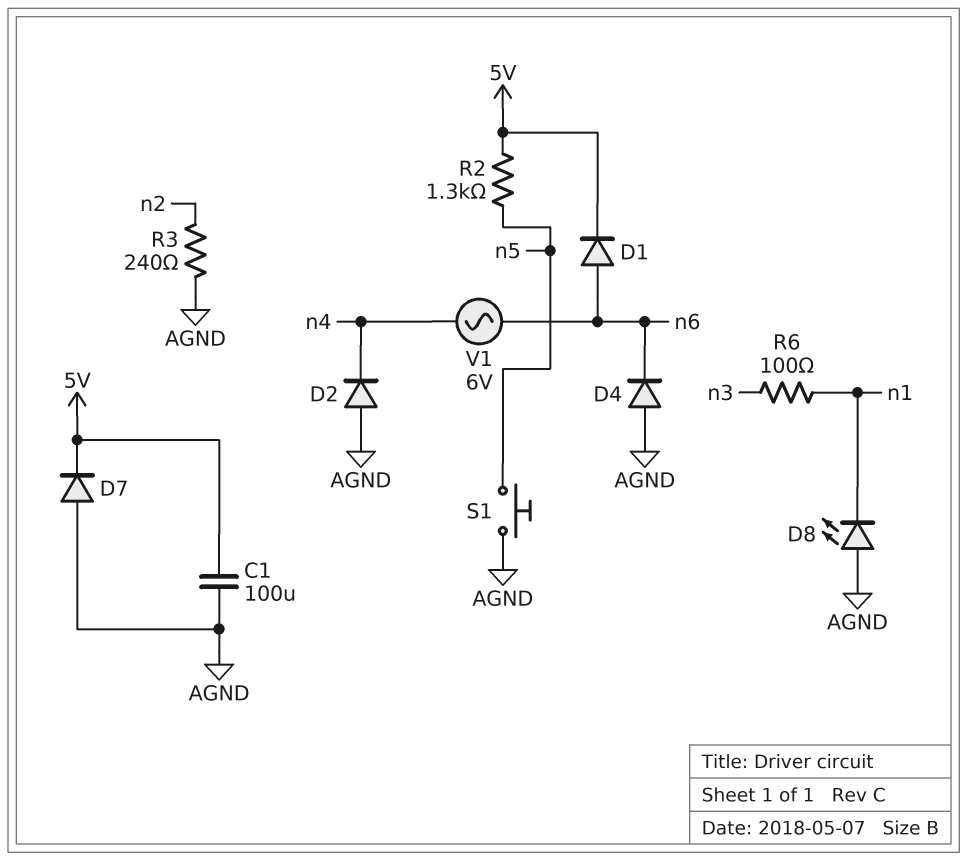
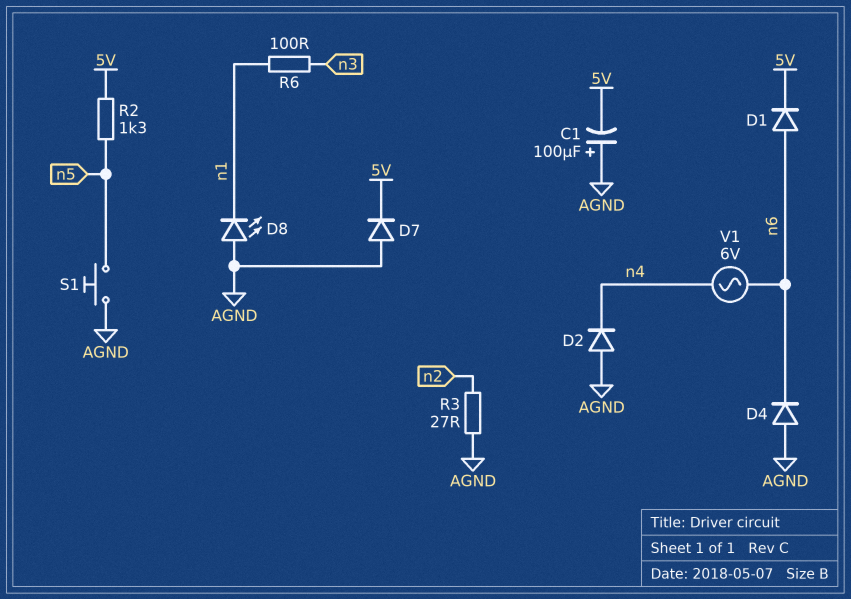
C1: 100uF (5V, AGND) -> 100uF (plus AGND, minus 5V)
R3: 240 (AGND, n2) -> 27 (AGND, n2)

